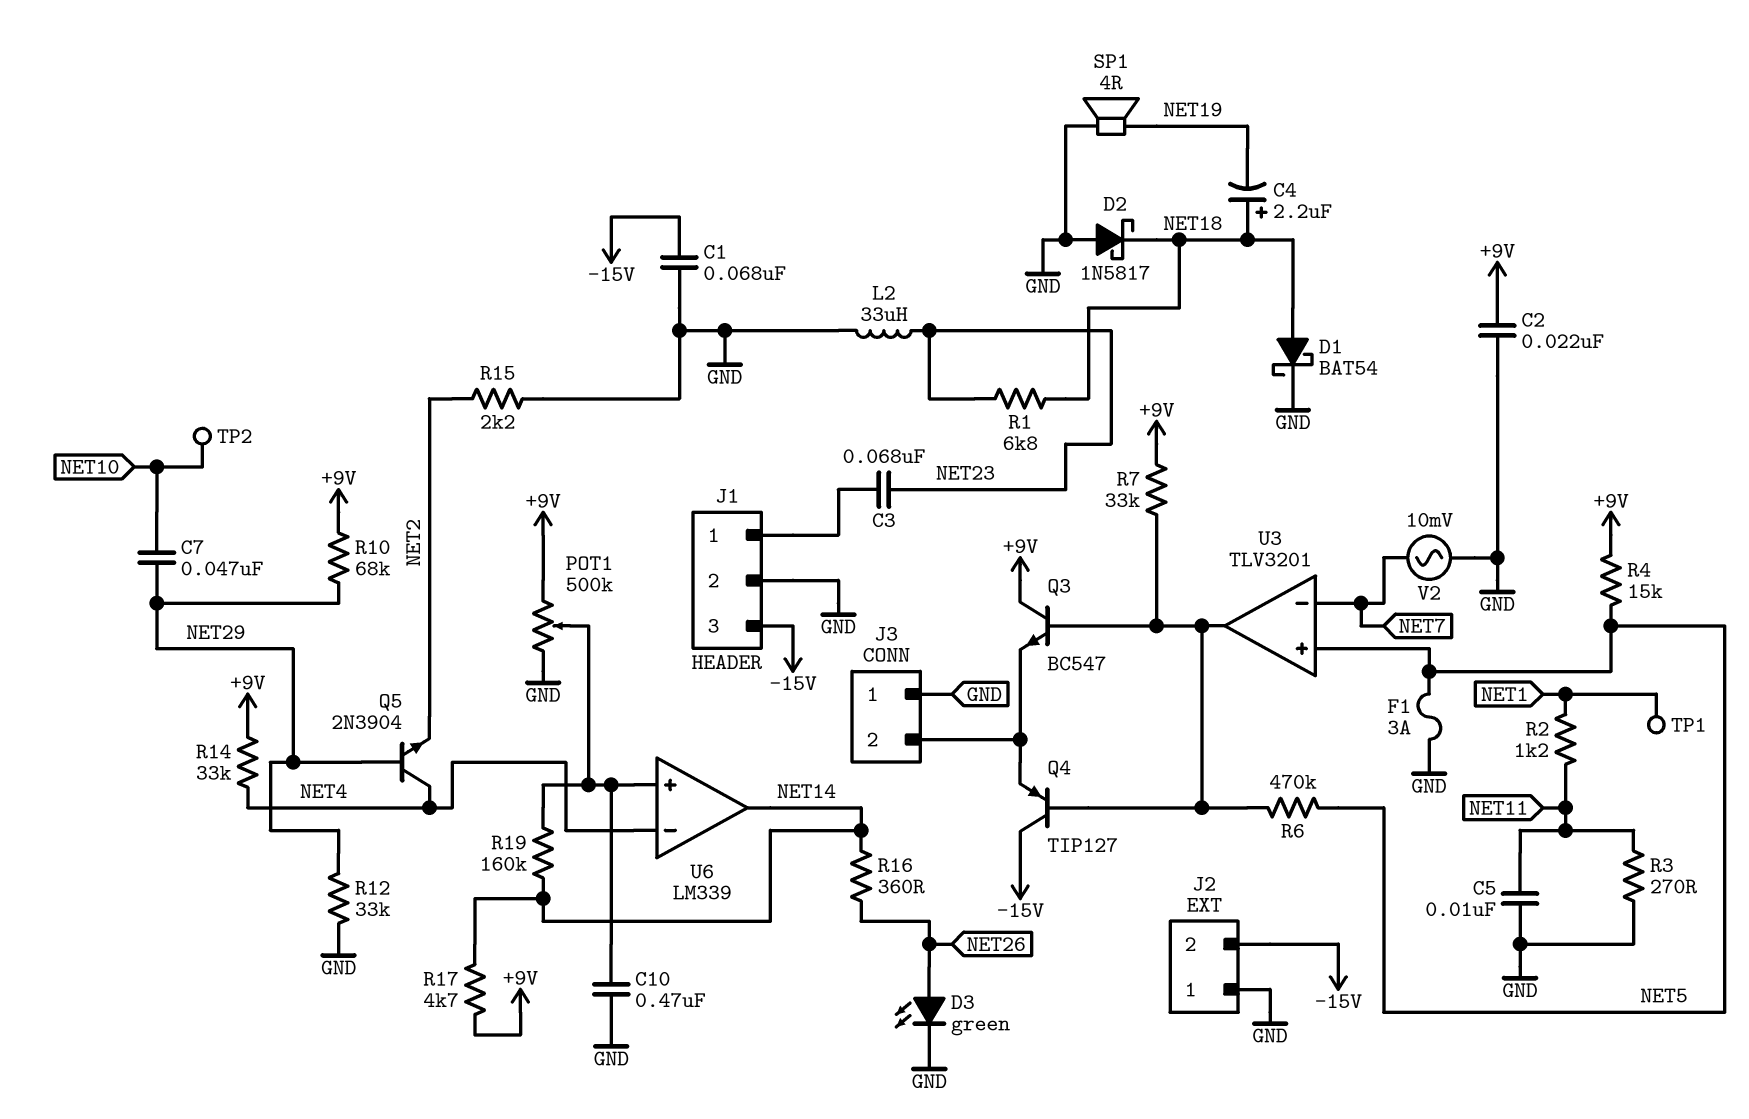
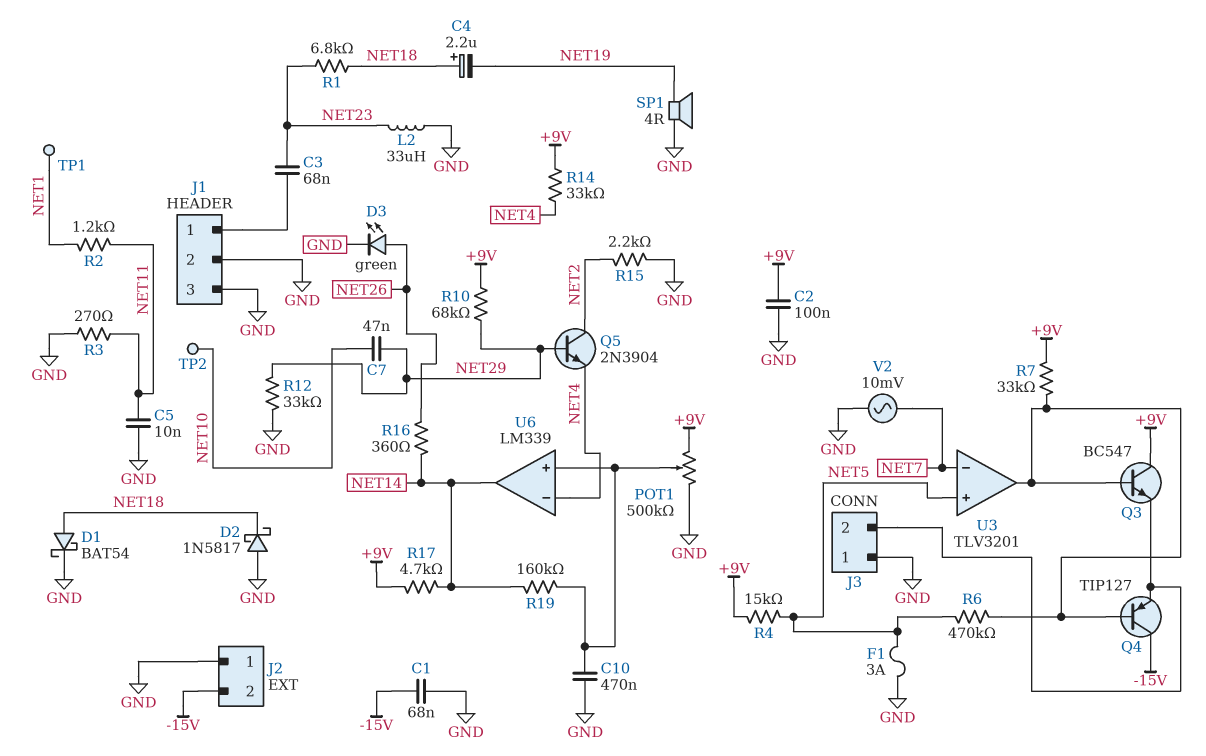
C2: 22nF (+9V, GND) -> 100nF (+9V, GND)
J1 pin 3: -15V -> GND
Q5: NPN 2N3904 (B NET29, C NET4, E NET2) -> NPN 2N3904 (B NET29, C NET2, E NET4)

